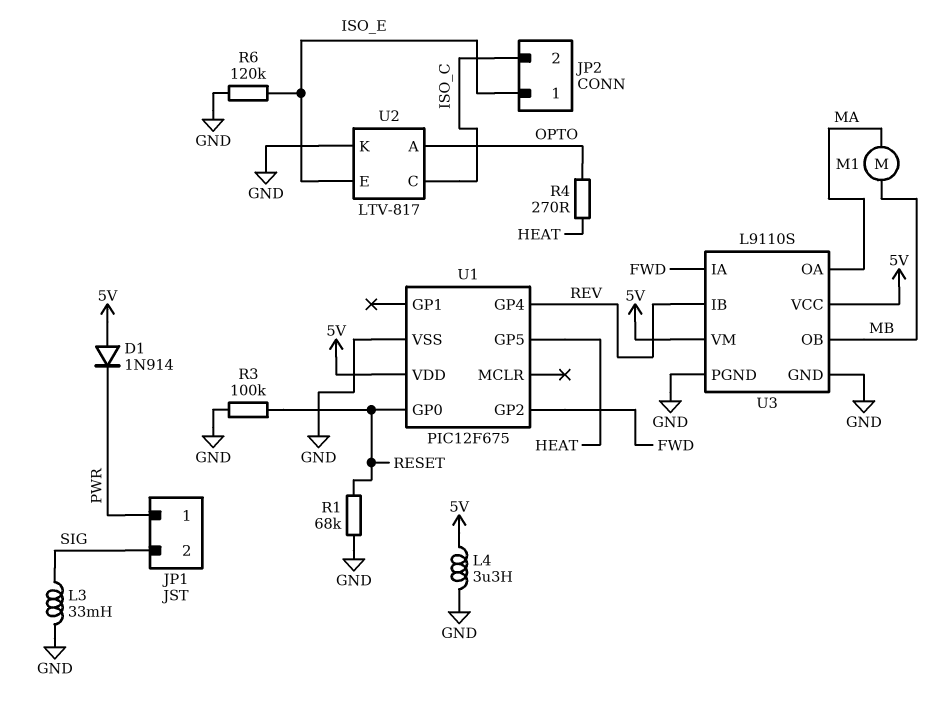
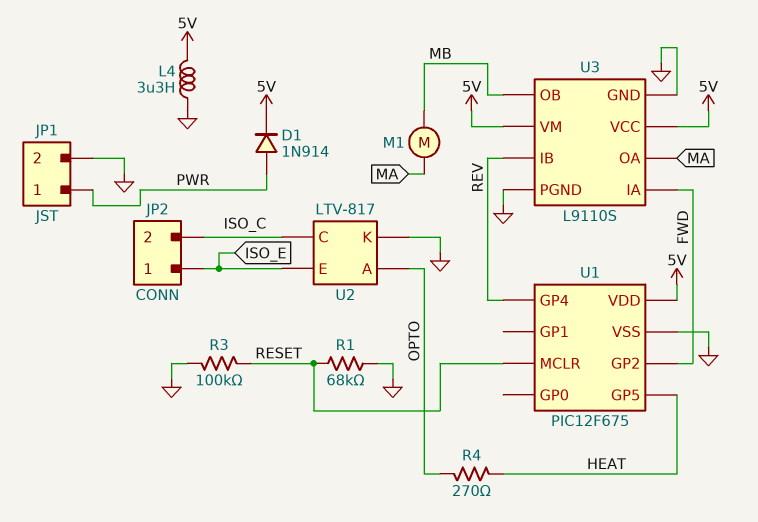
D1: diode 1N914 (A 5V, K PWR) -> diode 1N914 (A PWR, K 5V)
JP1 pin 2: SIG -> GND
L3: 33mH (GND, SIG) -> none
R6: 120k (GND, ISO_E) -> none
U1 pin GP0: RESET -> none
U1 pin MCLR: none -> RESET

